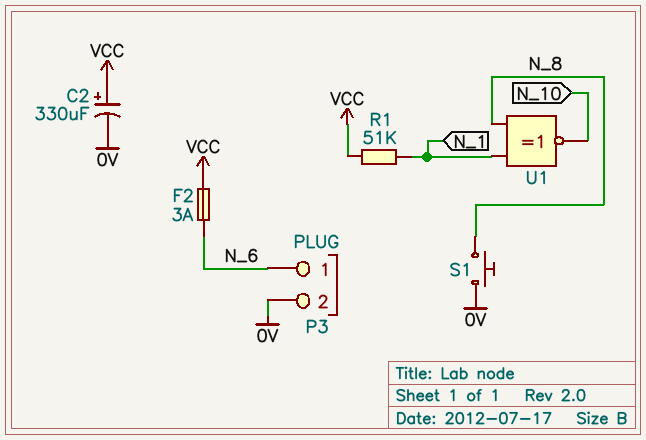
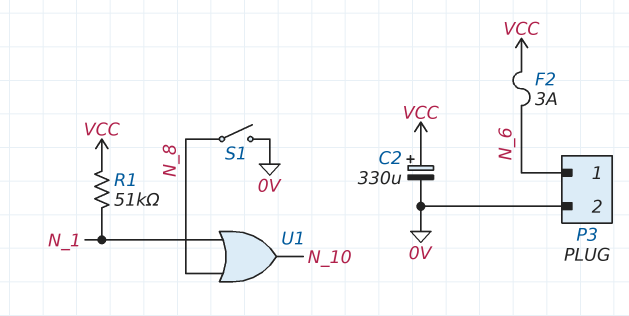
S1: button (0V, N_8) -> switch (0V, N_8)
U1: XNOR (in N_1, in N_8, out N_10) -> OR (in N_1, in N_8, out N_10)

